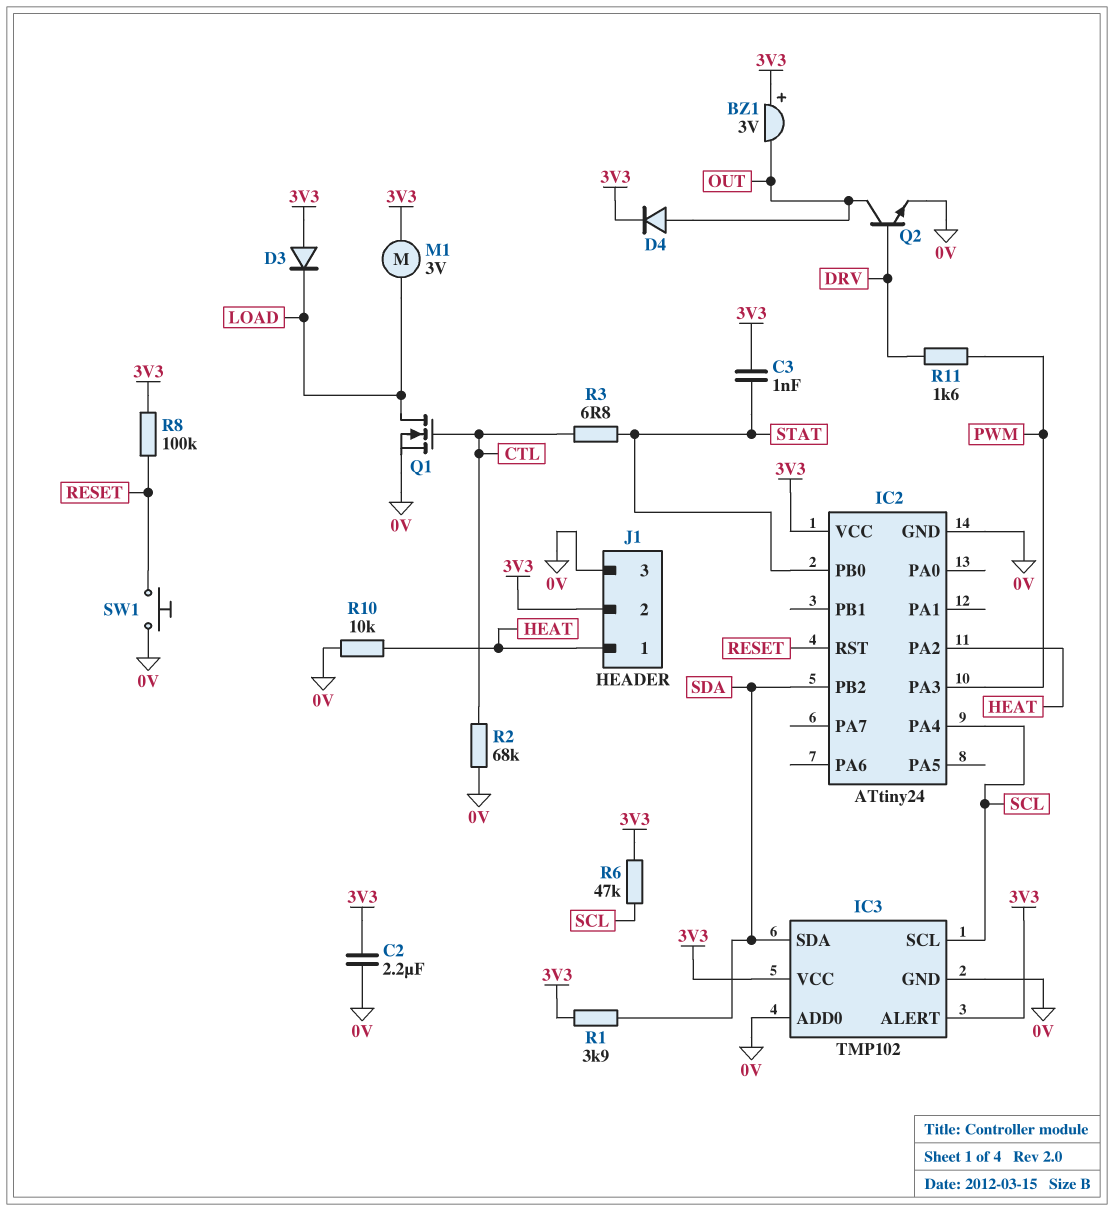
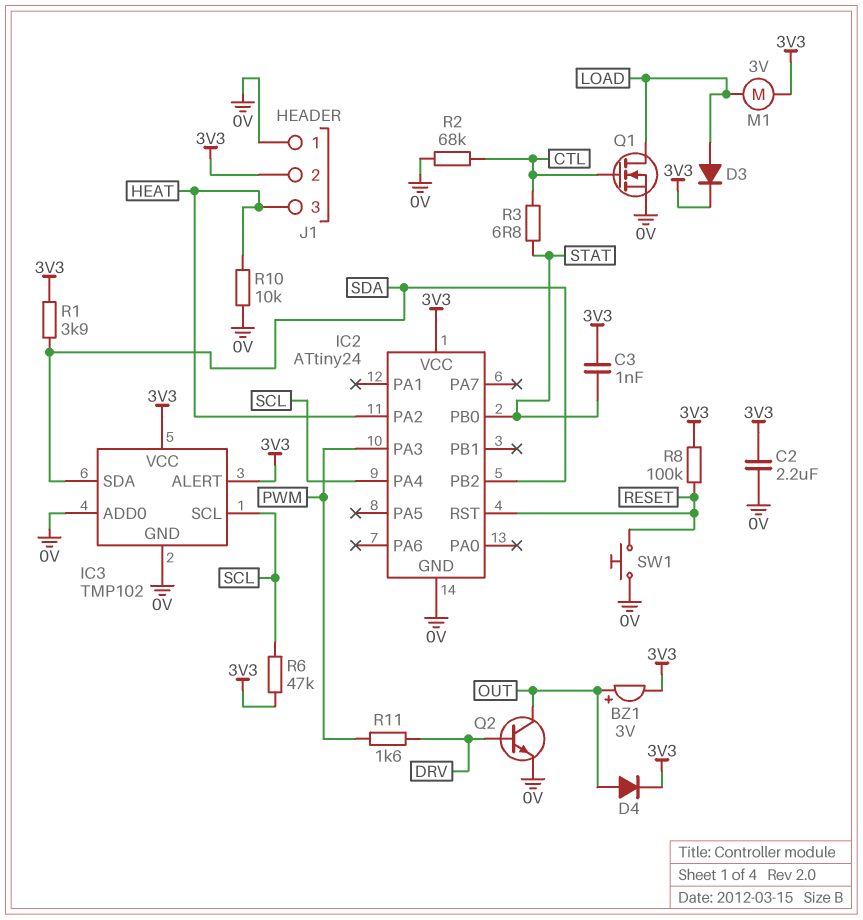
BZ1: buzzer 3V (plus 3V3, minus OUT) -> buzzer 3V (plus OUT, minus 3V3)
D3: diode (A 3V3, K LOAD) -> diode (A LOAD, K 3V3)
J1 pin 1: HEAT -> 0V
J1 pin 3: 0V -> HEAT

